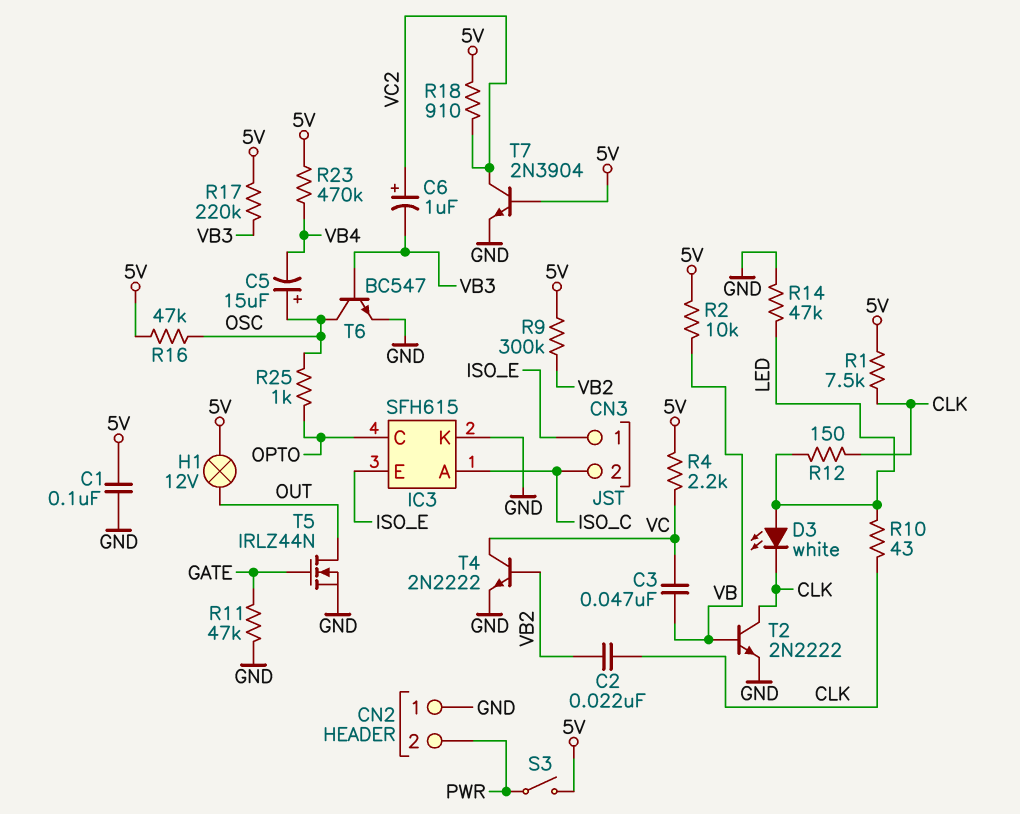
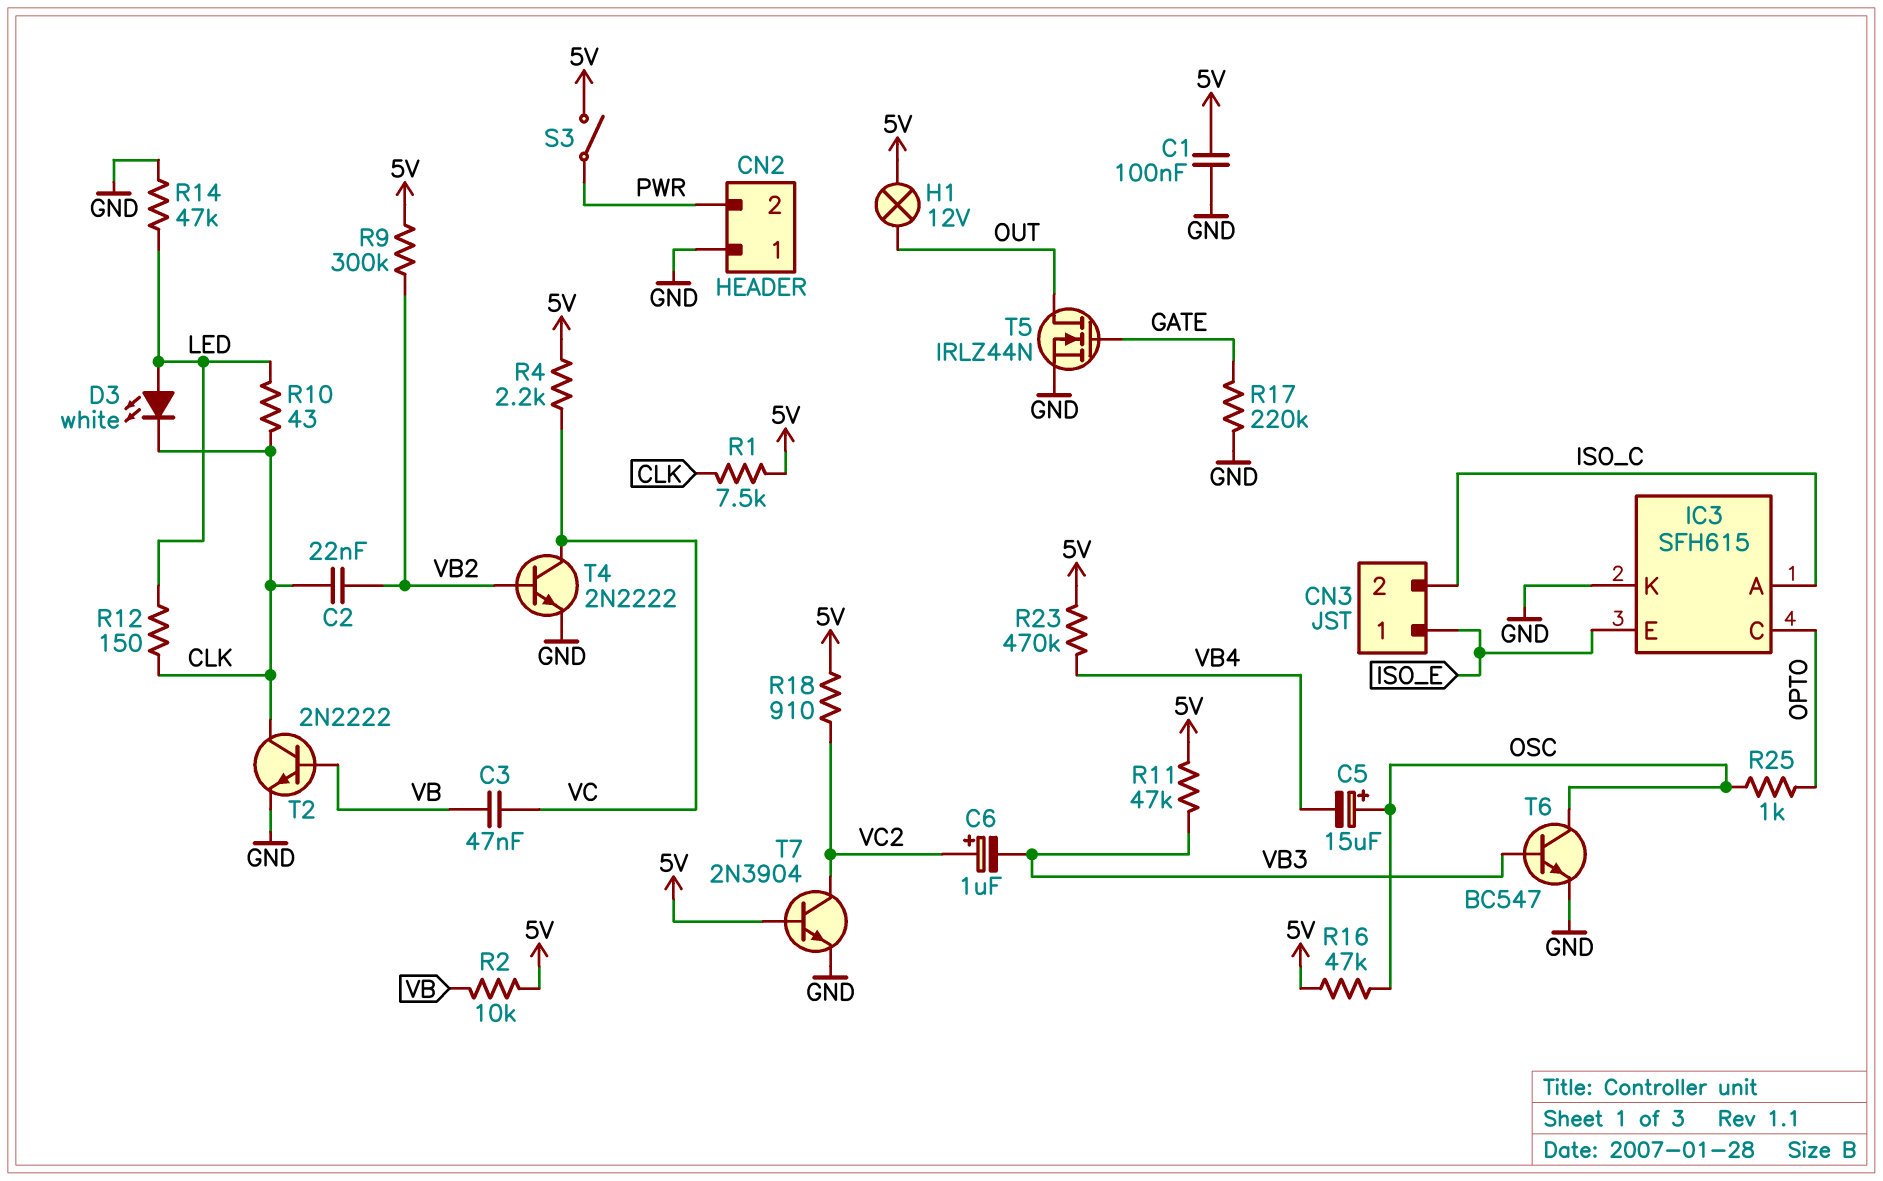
R11: 47k (GATE, GND) -> 47k (5V, VB3)
R17: 220k (5V, VB3) -> 220k (GATE, GND)

